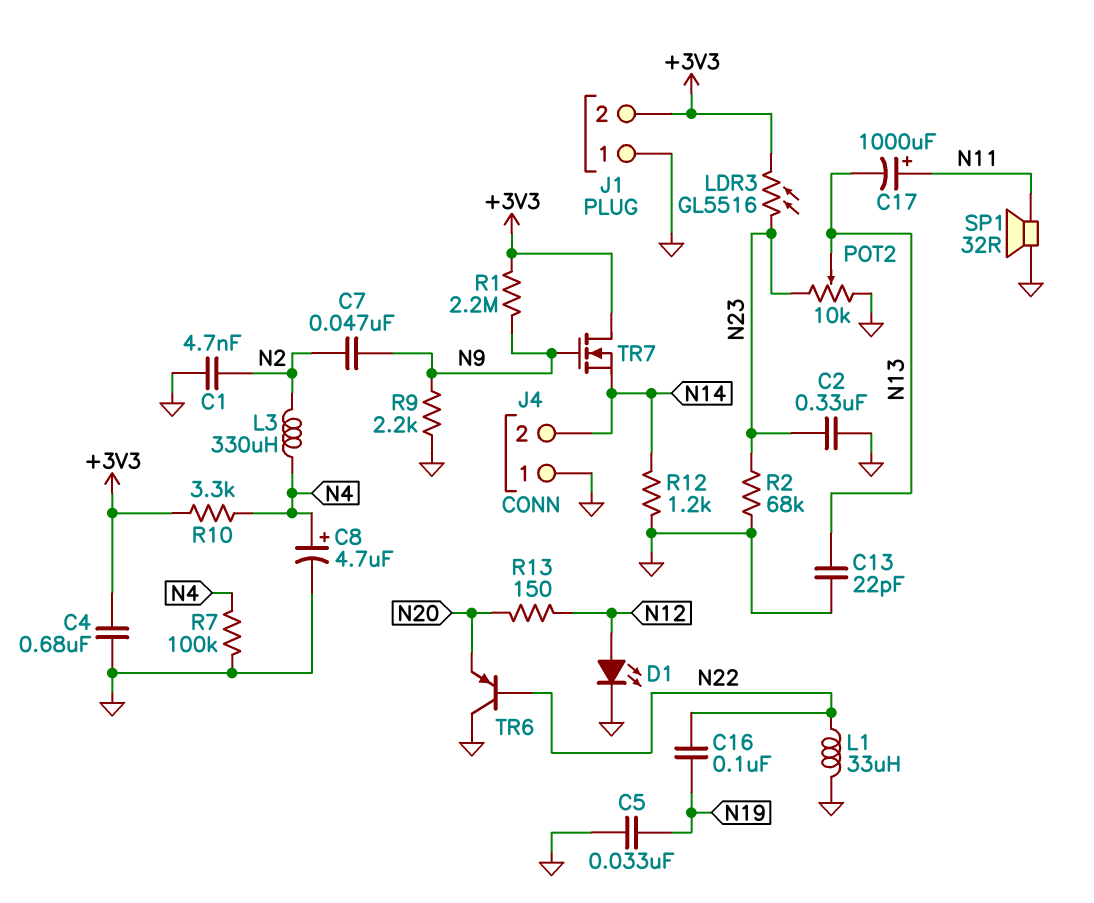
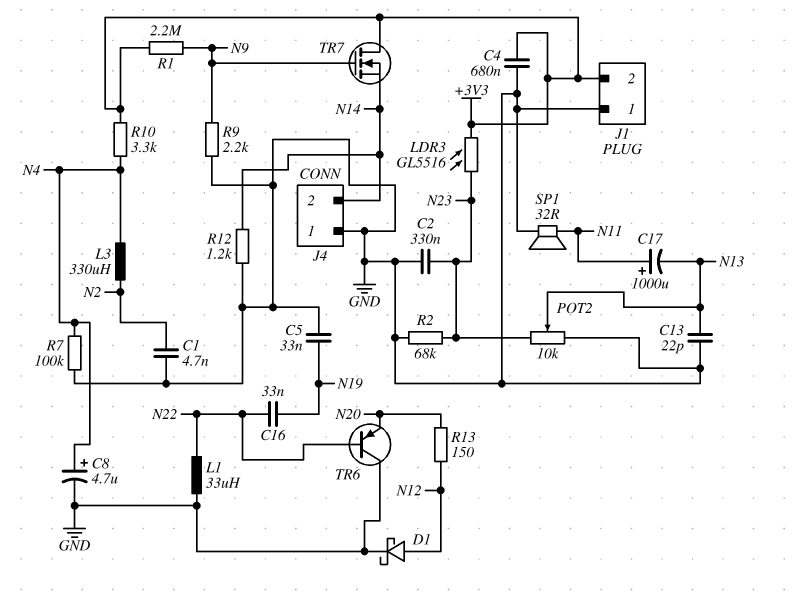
C7: 47nF (N2, N9) -> none
C16: 100nF (N19, N22) -> 33nF (N19, N22)
D1: LED (A N12, K GND) -> schottky (A N12, K GND)

